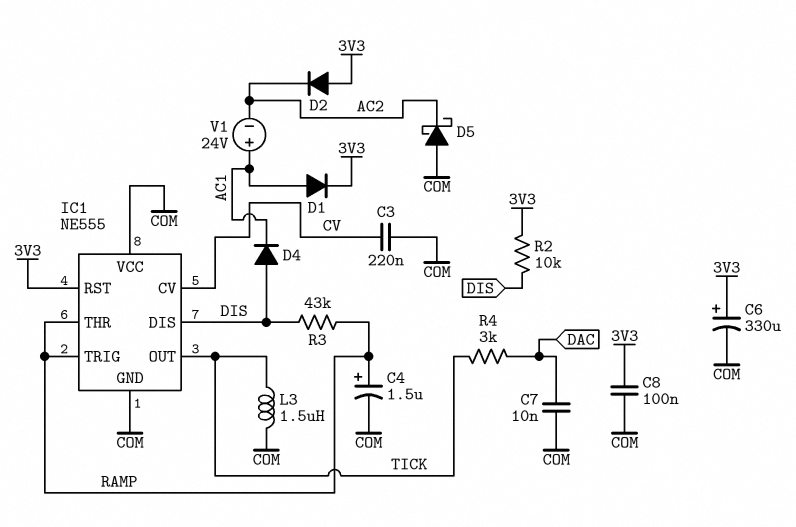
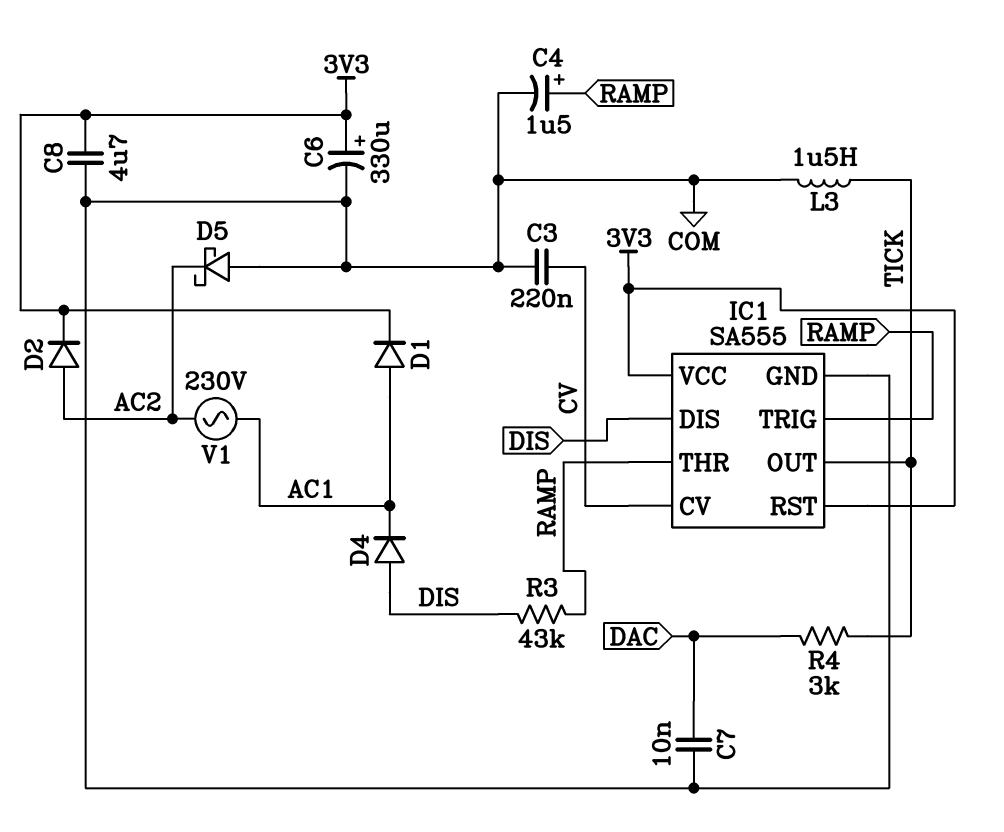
C8: 100nF (3V3, COM) -> 4.7uF (3V3, COM)
D2: diode (A 3V3, K AC2) -> diode (A AC2, K 3V3)
IC1: NE555 -> SA555
IC1 pin VCC: COM -> 3V3
R2: 10k (3V3, DIS) -> none
V1: 24V (plus AC1, minus AC2) -> AC 230V (AC1, AC2)

